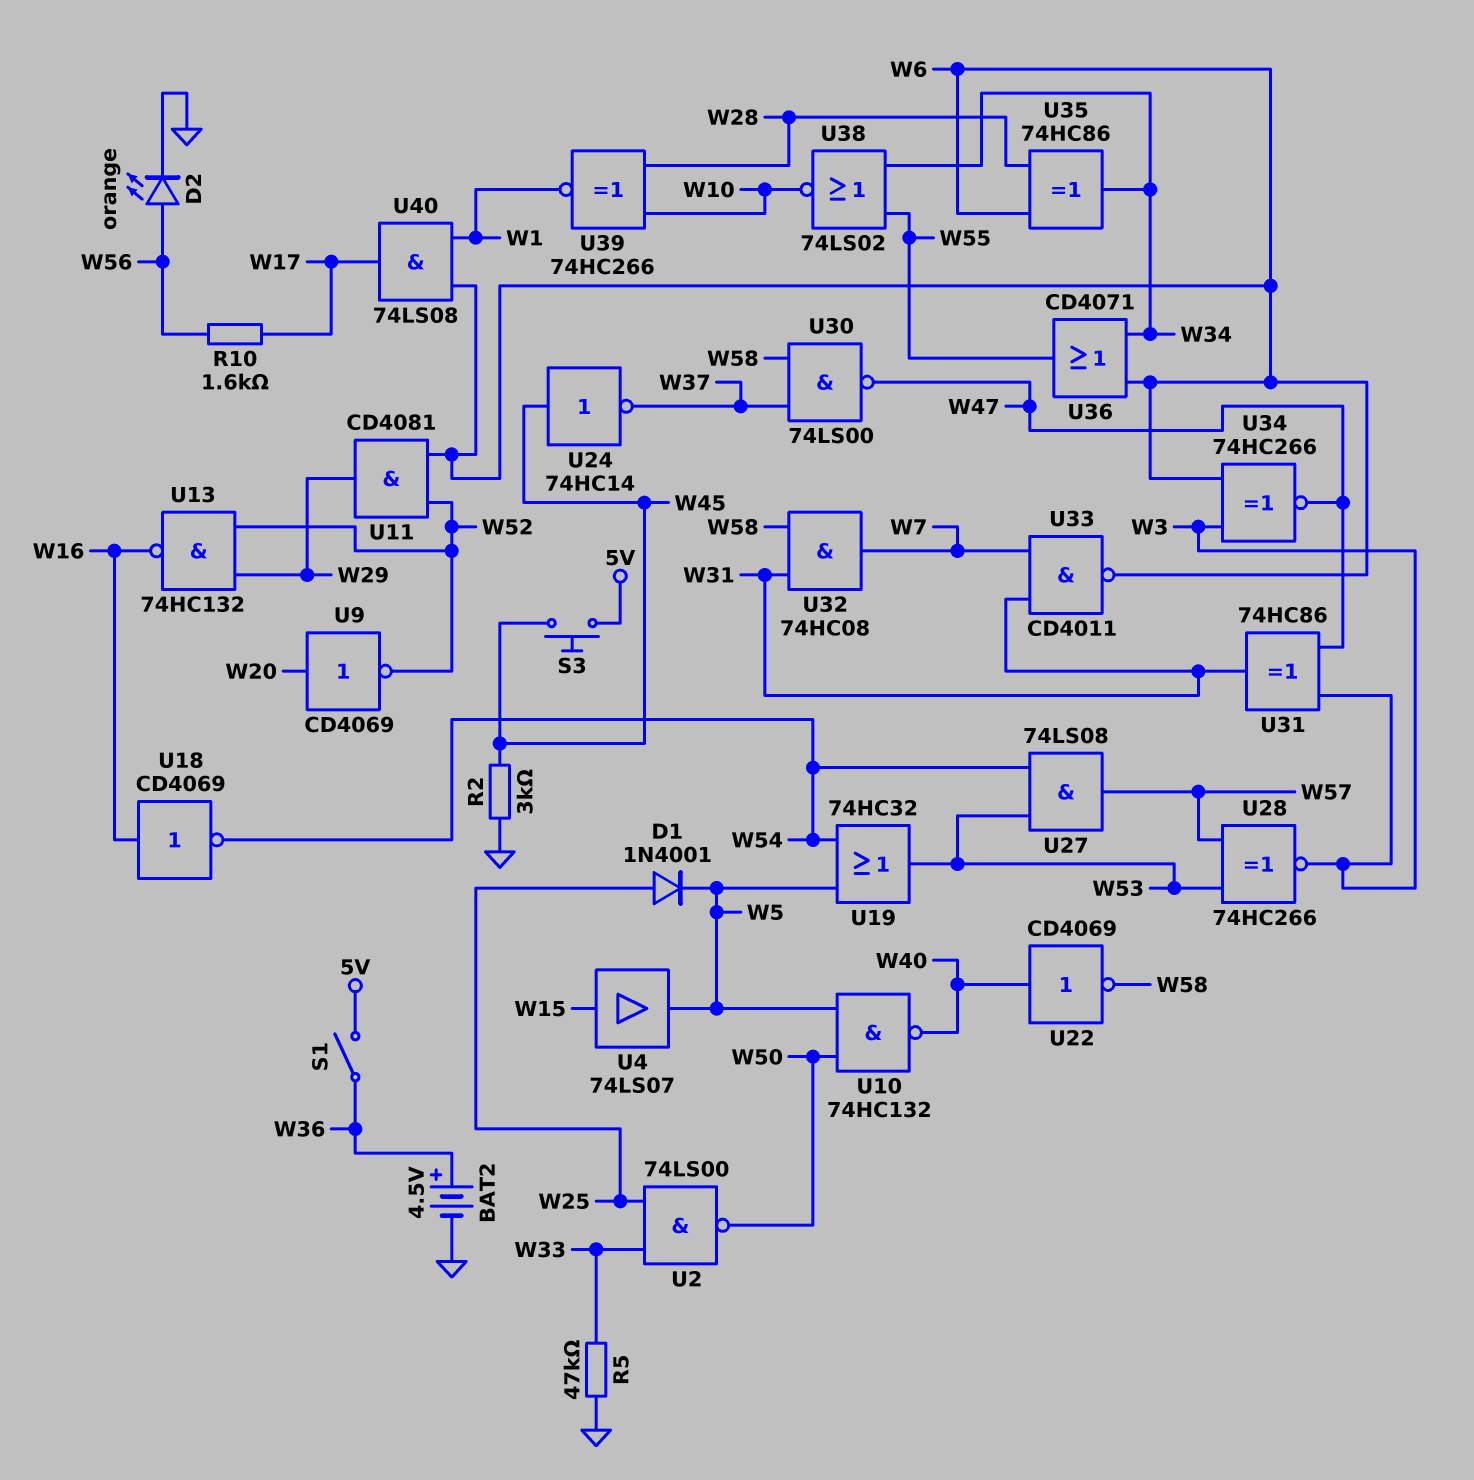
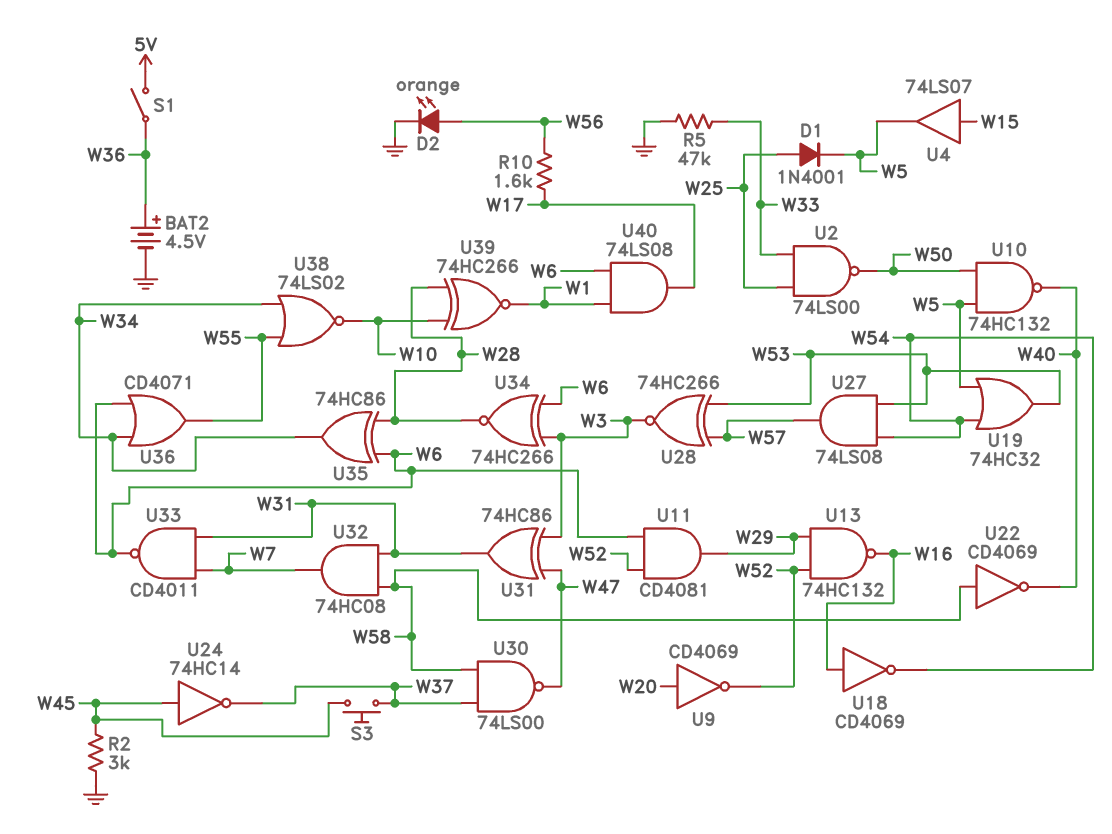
S3: button (5V, W45) -> button (W37, W45)
U22: NOT CD4069 (in W40, out W58) -> NOT CD4069 (in W58, out W40)
U34: XNOR 74HC266 (in W3, in W6, out W47) -> XNOR 74HC266 (in W3, in W6, out W28)

